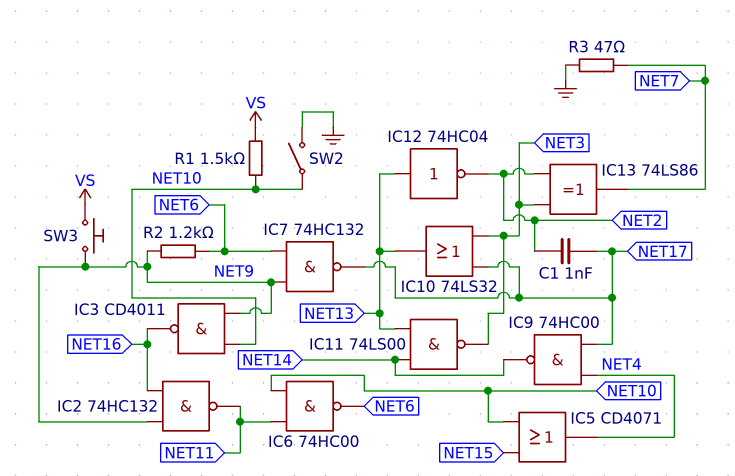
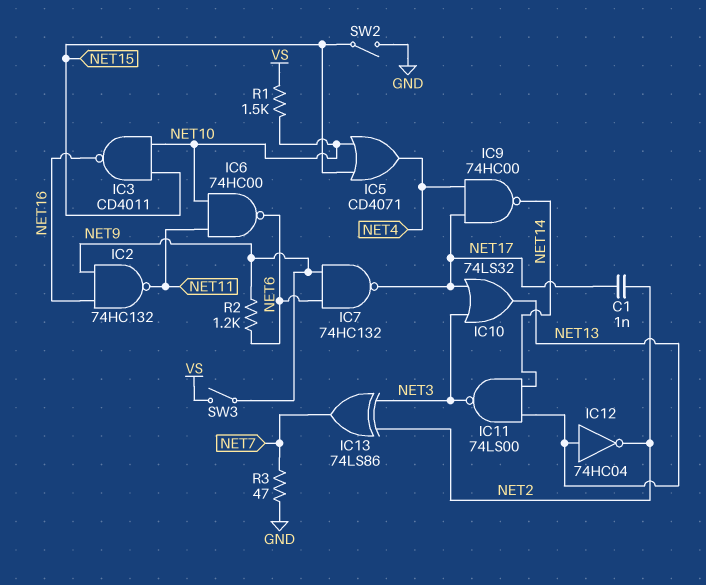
IC3: NAND CD4011 (in NET9, in NET10, out NET16) -> NAND CD4011 (in NET10, in NET15, out NET16)
SW2: switch (GND, NET10) -> switch (GND, NET15)
SW3: button (NET9, VS) -> switch (NET9, VS)

